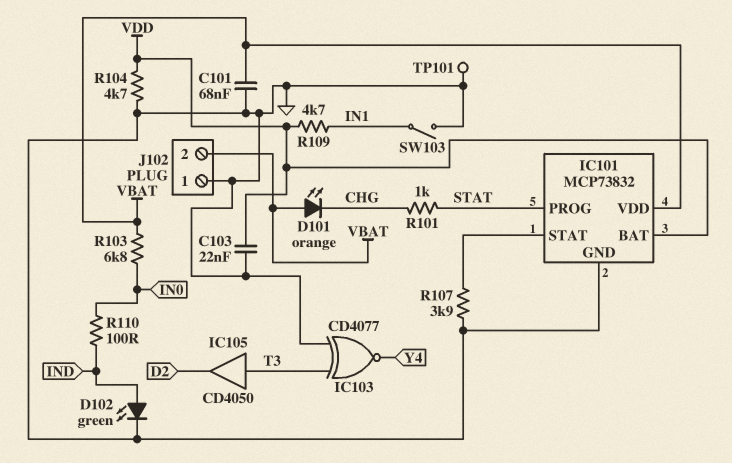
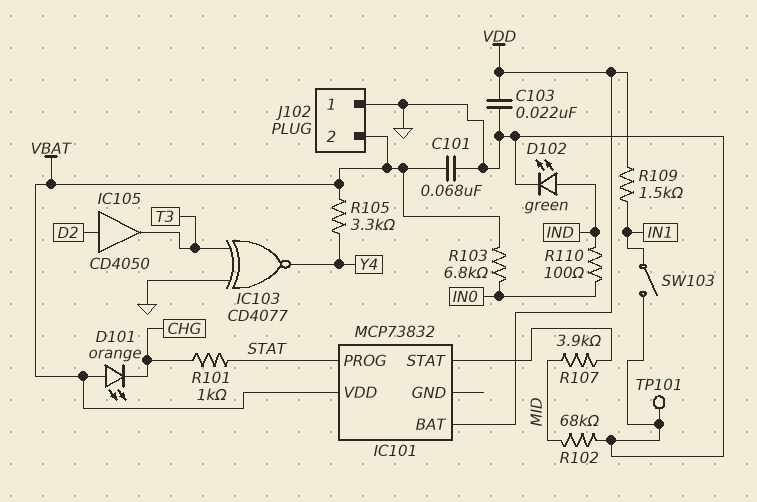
IC101 pin GND: GND -> none
IC105: buffer CD4050 (in T3, out D2) -> buffer CD4050 (in D2, out T3)
R102: none -> 68k (GND, MID)
R104: 4.7k (GND, VDD) -> none
R105: none -> 3.3k (VBAT, Y4)
R107: 3.9k (GND, IC101/STAT) -> 3.9k (IC101/STAT, MID)
R109: 4.7k (IN1, VDD) -> 1.5k (IN1, VDD)

